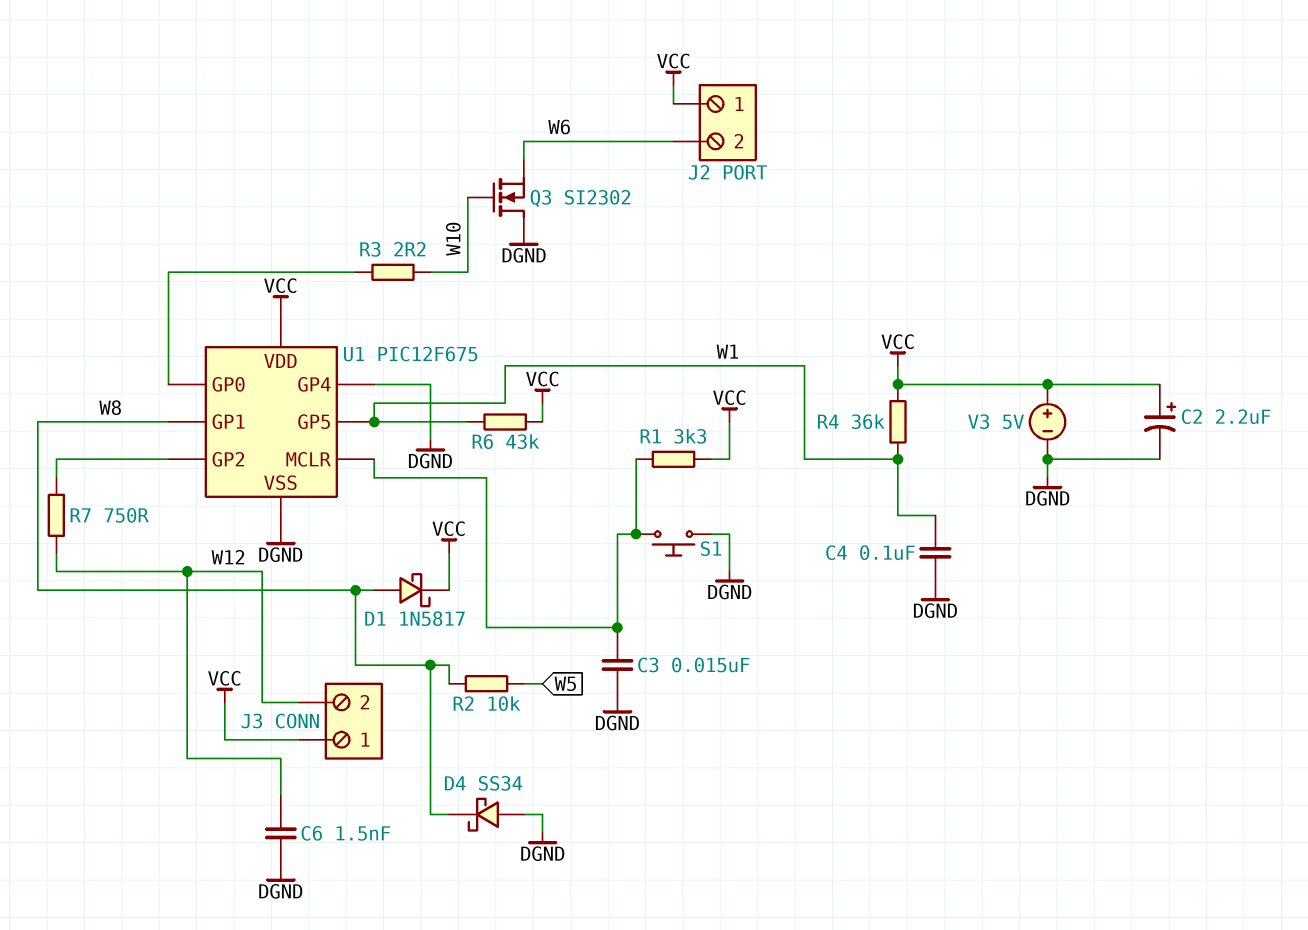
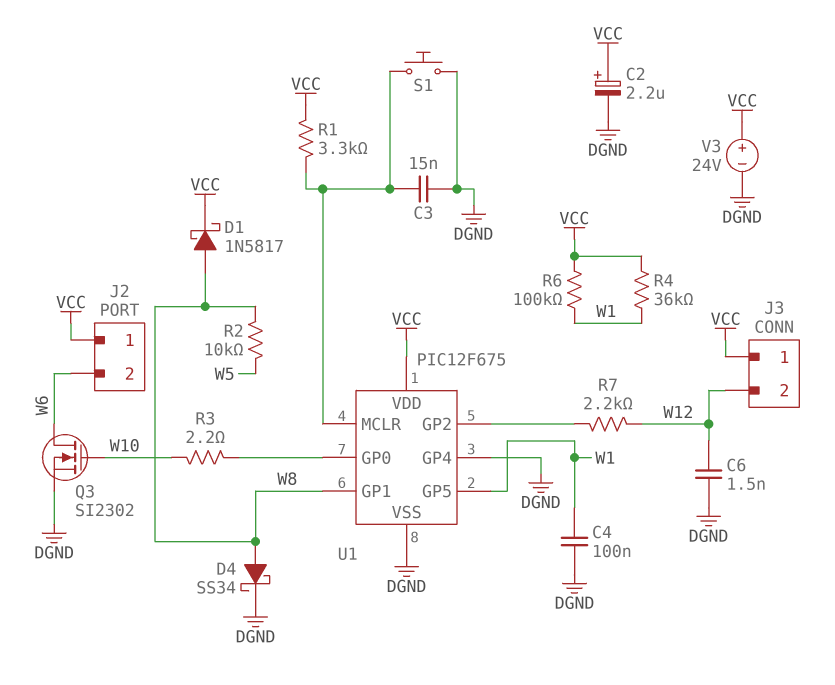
D4: schottky SS34 (A DGND, K W8) -> schottky SS34 (A W8, K DGND)
Q3: NMOS SI2302 (G W10, D DGND, S W6) -> NMOS SI2302 (G W10, D W6, S DGND)
R6: 43k (VCC, W1) -> 100k (VCC, W1)
R7: 750 (U1/GP2, W12) -> 2.2k (U1/GP2, W12)
V3: 5V (plus VCC, minus DGND) -> 24V (plus VCC, minus DGND)

